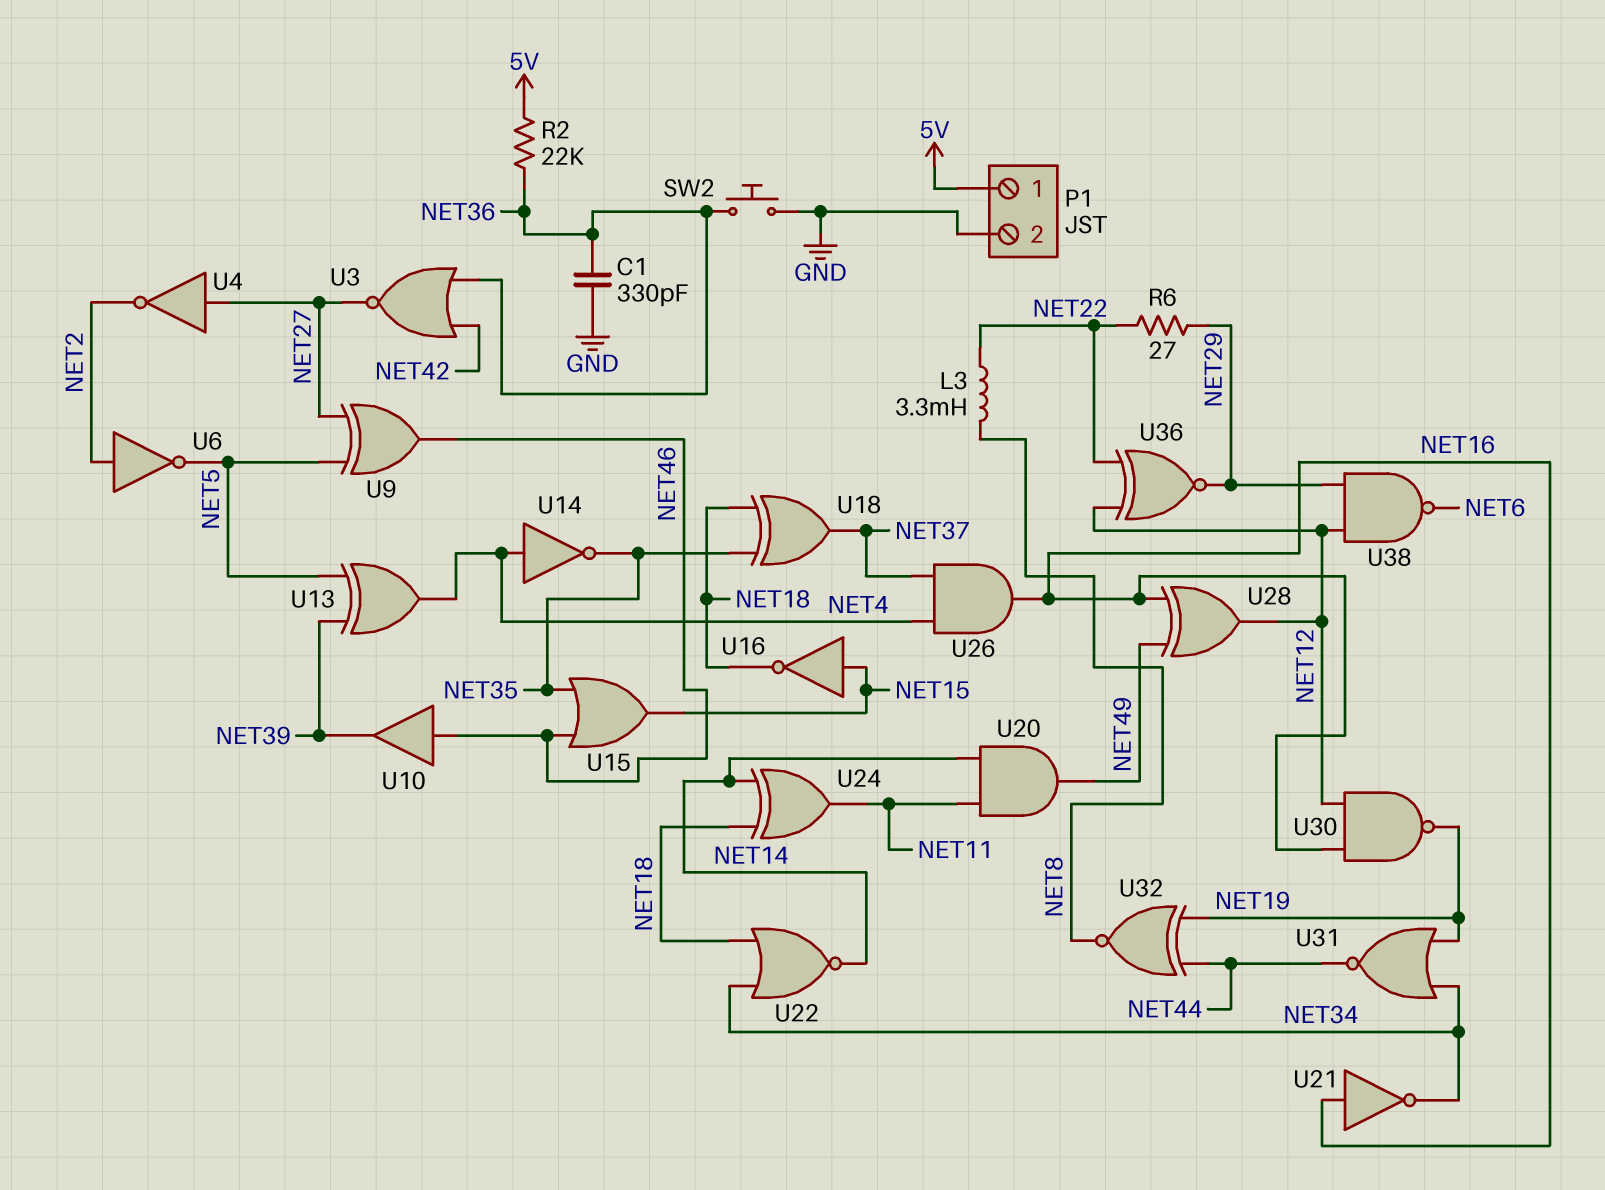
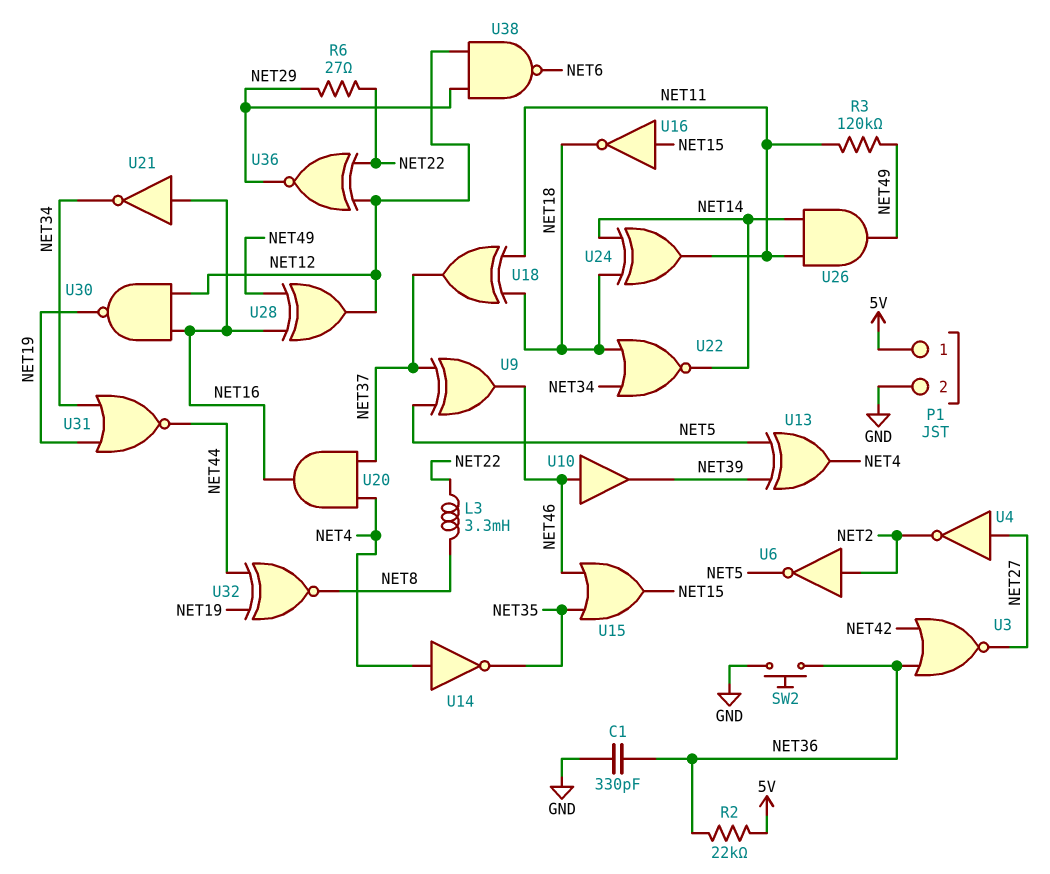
R3: none -> 120k (NET11, NET49)
U9: XOR (in NET5, in NET27, out NET46) -> XOR (in NET5, in NET37, out NET46)
U18: XOR (in NET18, in NET35, out NET37) -> XOR (in NET11, in NET18, out NET37)
U20: AND (in NET11, in NET14, out NET49) -> AND (in NET4, in NET37, out NET16)
U26: AND (in NET4, in NET37, out NET16) -> AND (in NET11, in NET14, out NET49)

